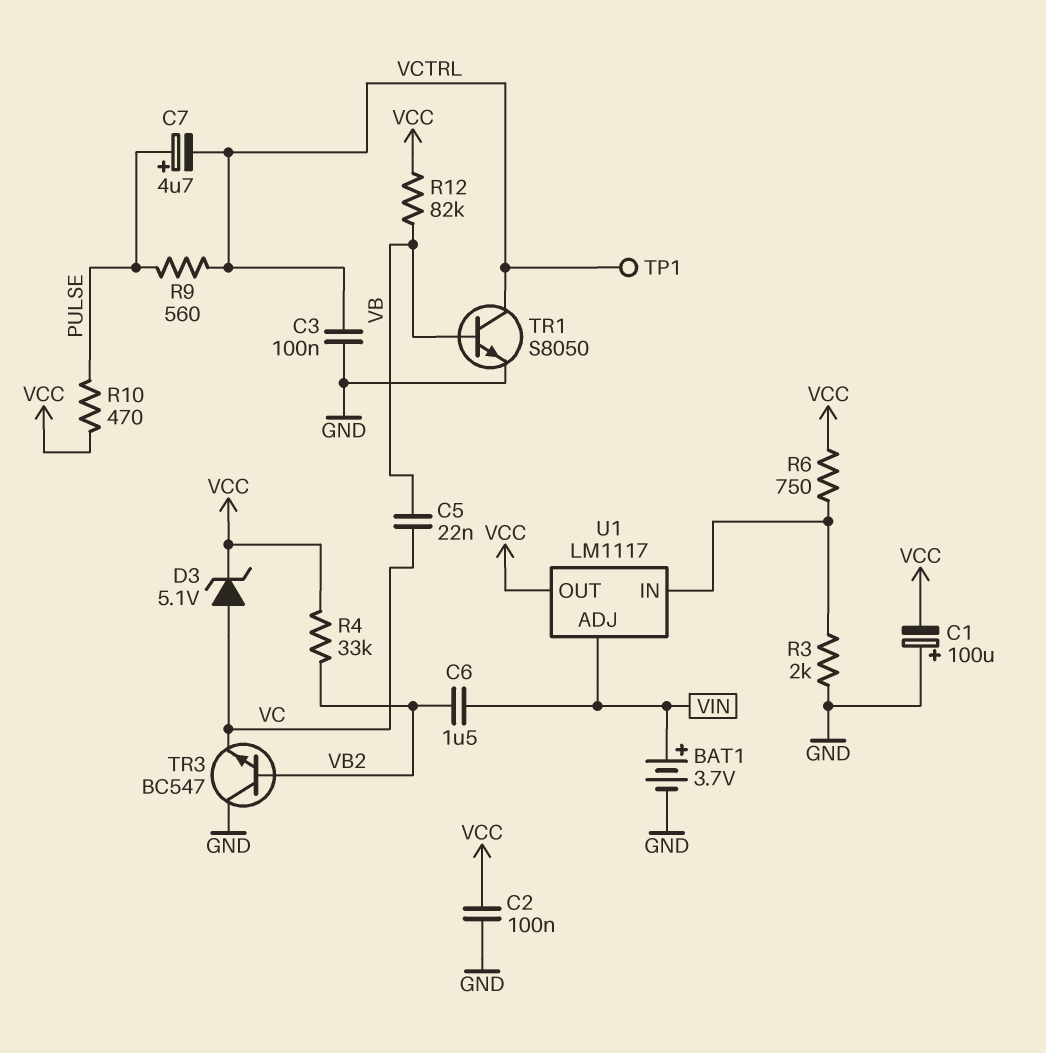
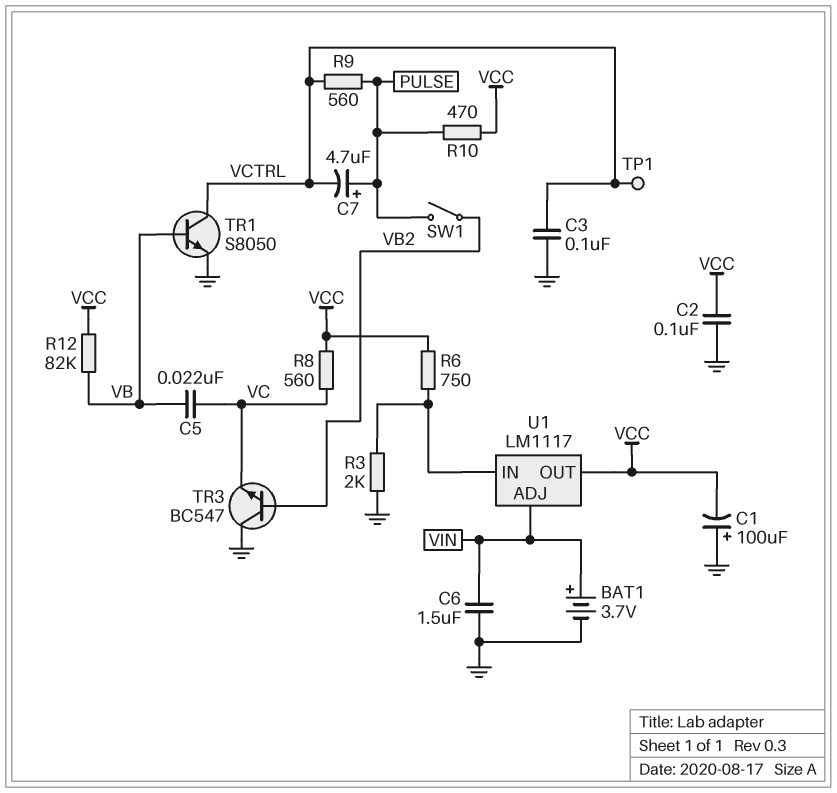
C6: 1.5uF (VB2, VIN) -> 1.5uF (GND, VIN)
D3: zener 5.1V (A VC, K VCC) -> none
R4: 33k (VB2, VCC) -> none
R8: none -> 560 (VC, VCC)
SW1: none -> switch (PULSE, VB2)

